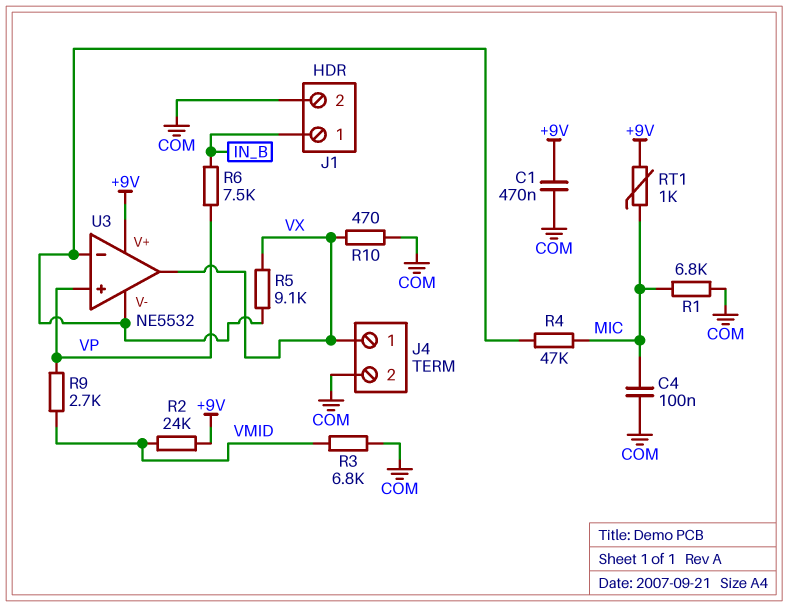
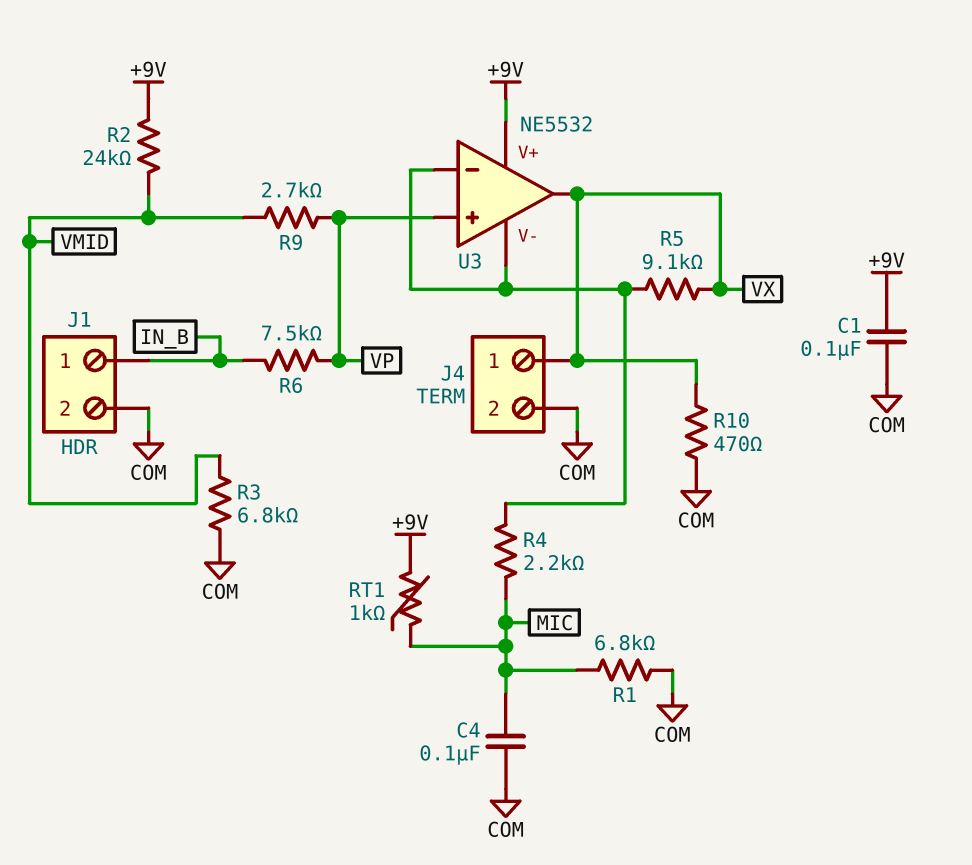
C1: 470nF (+9V, COM) -> 100nF (+9V, COM)
R4: 47k (MIC, U3/V-) -> 2.2k (MIC, U3/V-)

